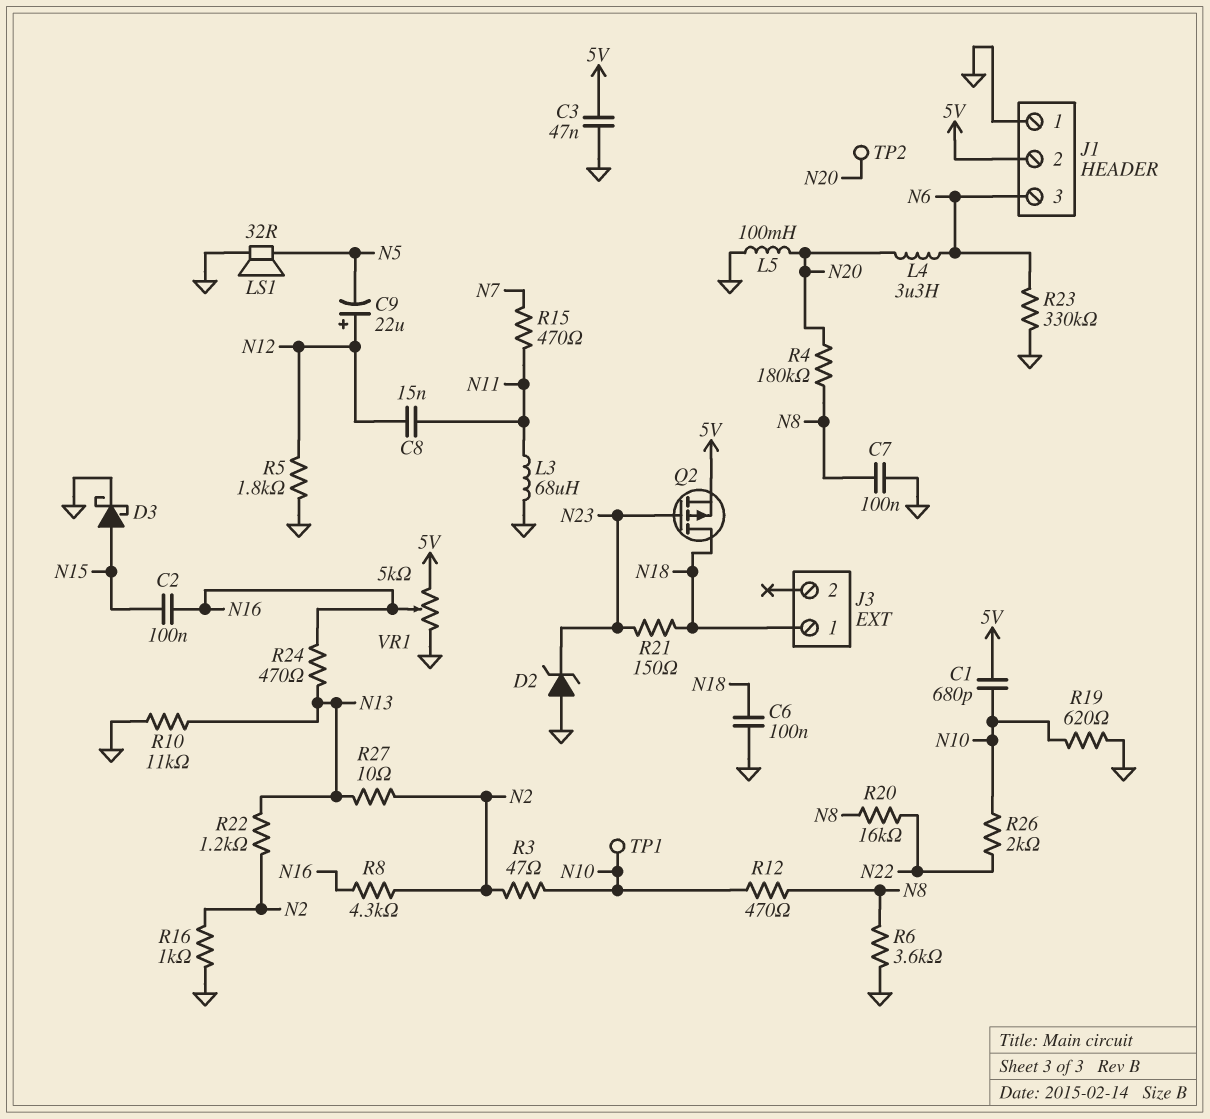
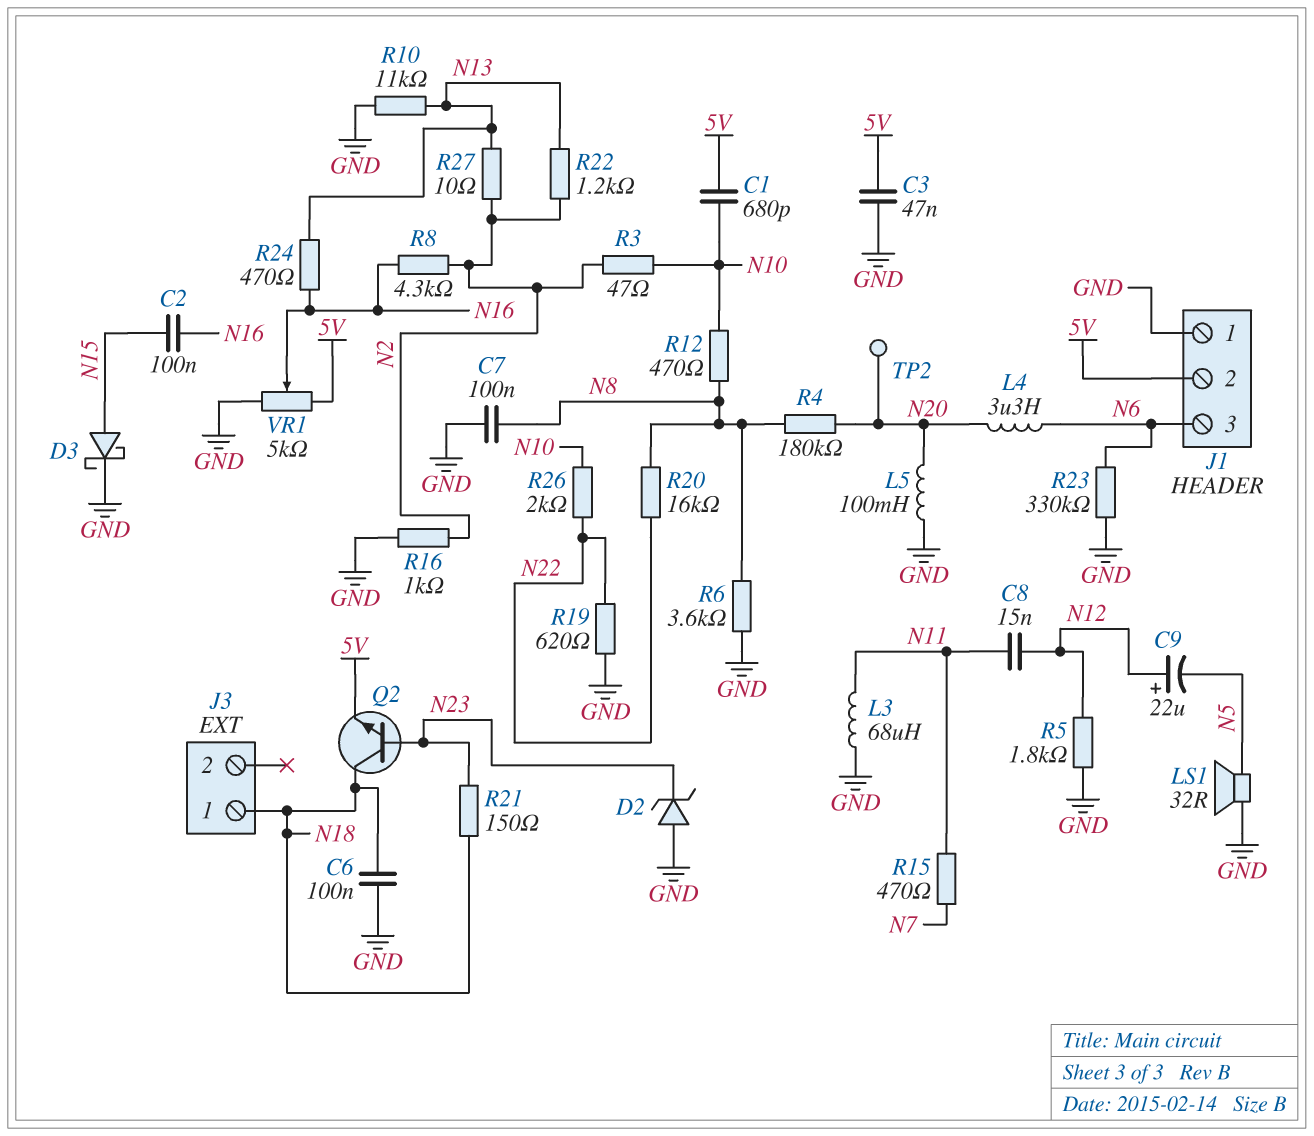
Q2: PMOS (G N23, D N18, S 5V) -> NPN (B N23, C N18, E 5V)
R19: 620 (GND, N10) -> 620 (GND, N22)
TP1: test point (N10) -> none

